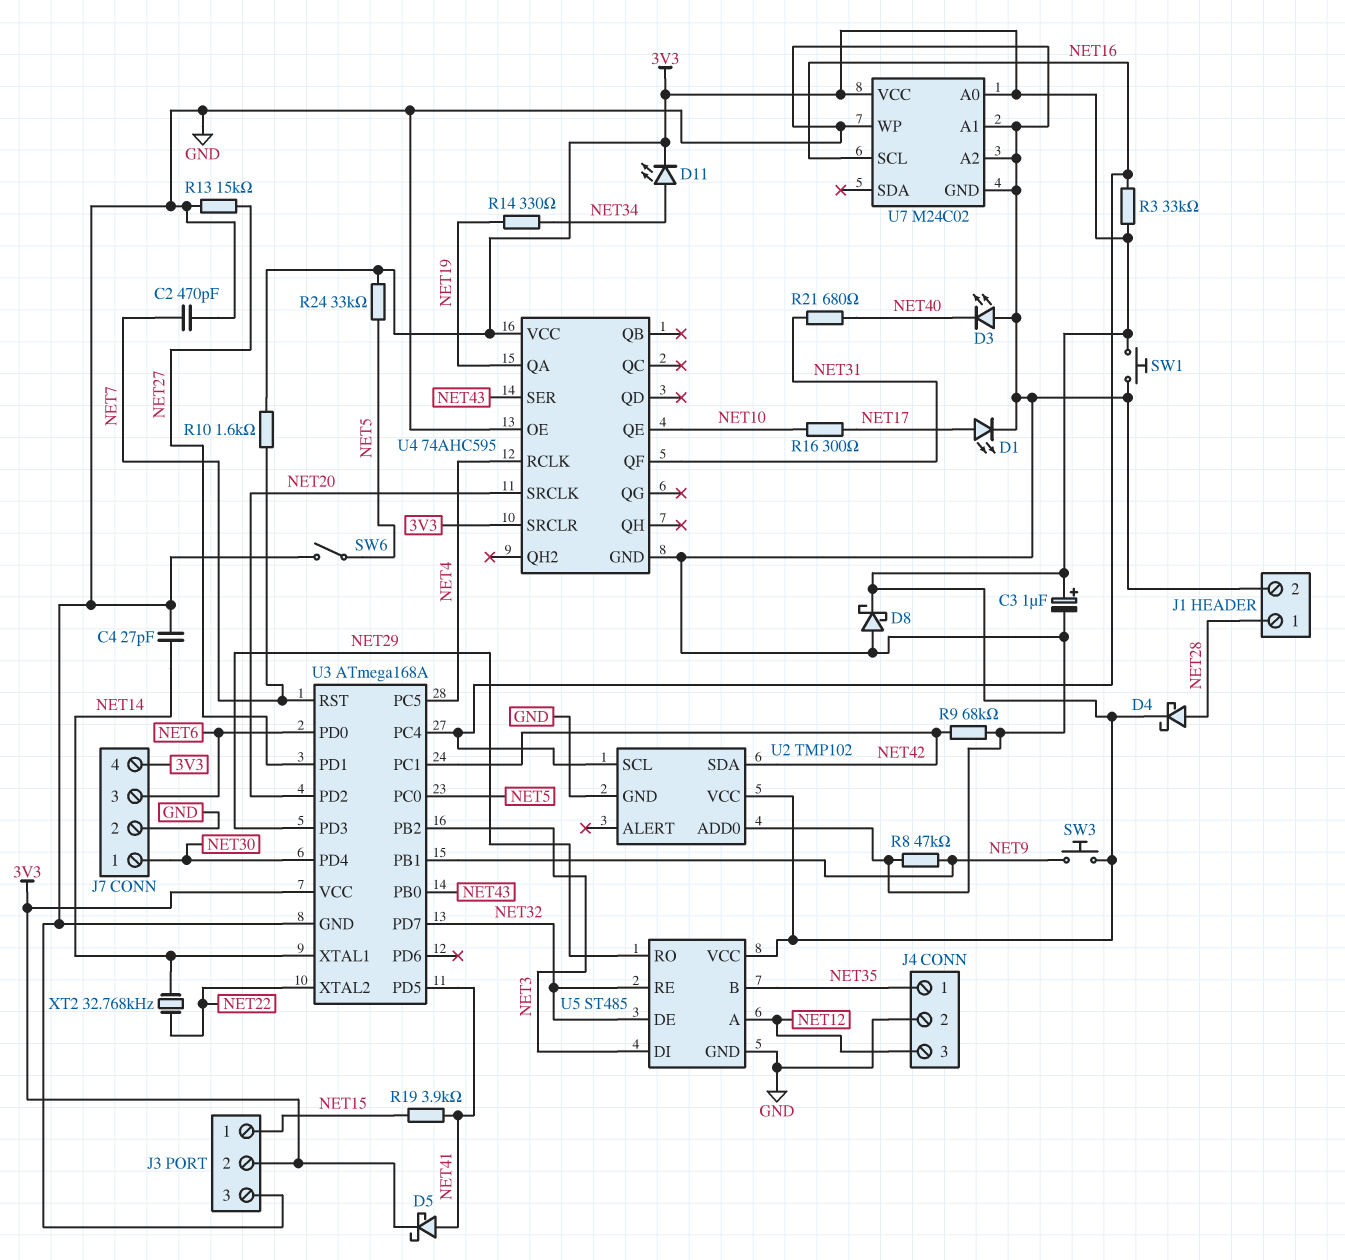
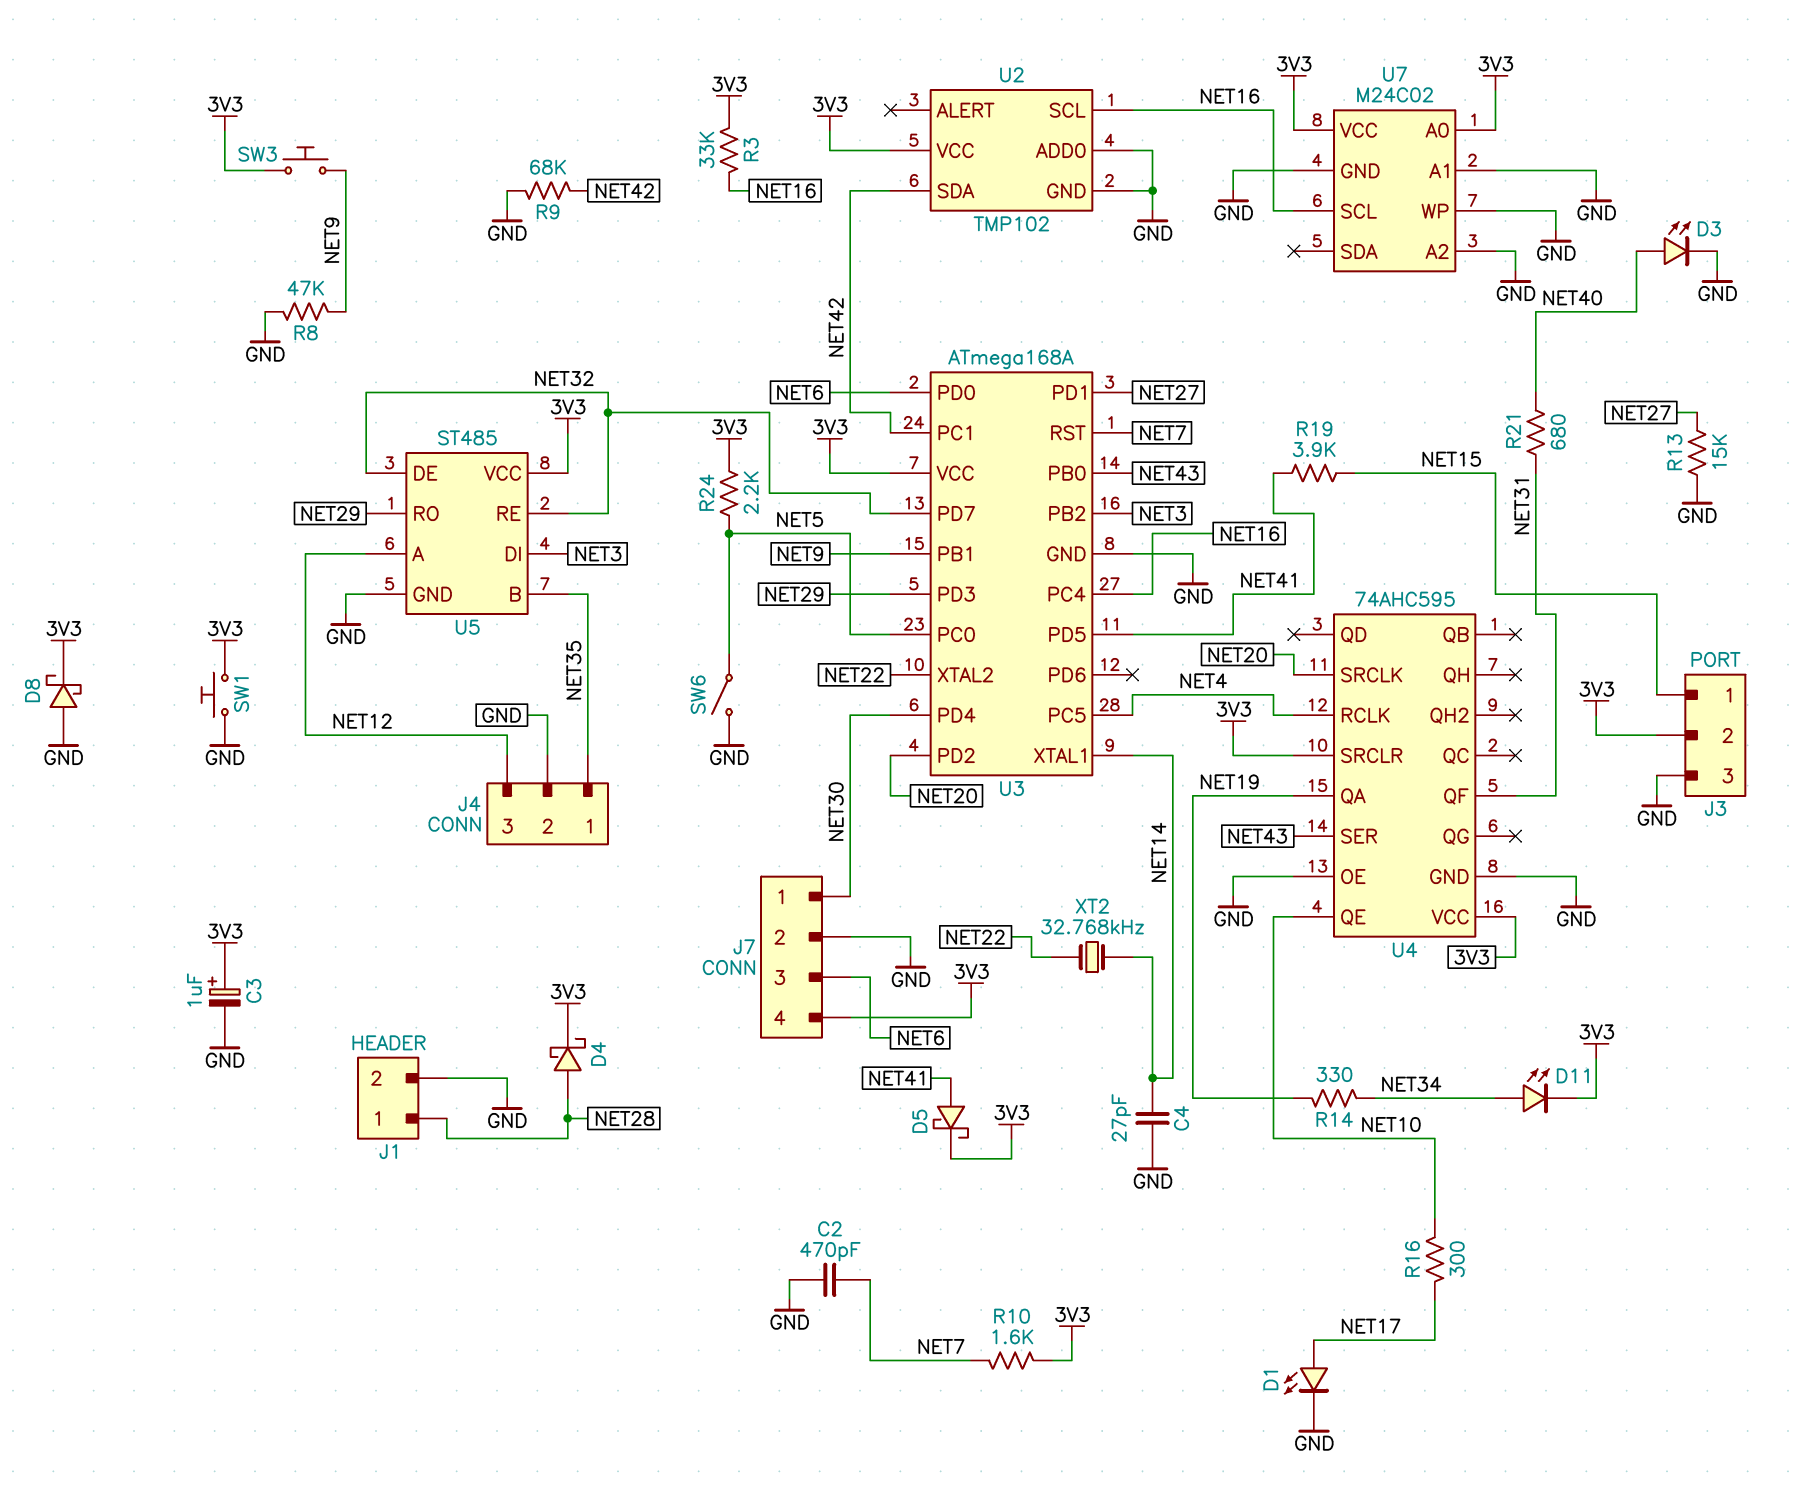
D3: LED (A GND, K NET40) -> LED (A NET40, K GND)
R24: 33k (3V3, NET5) -> 2.2k (3V3, NET5)

